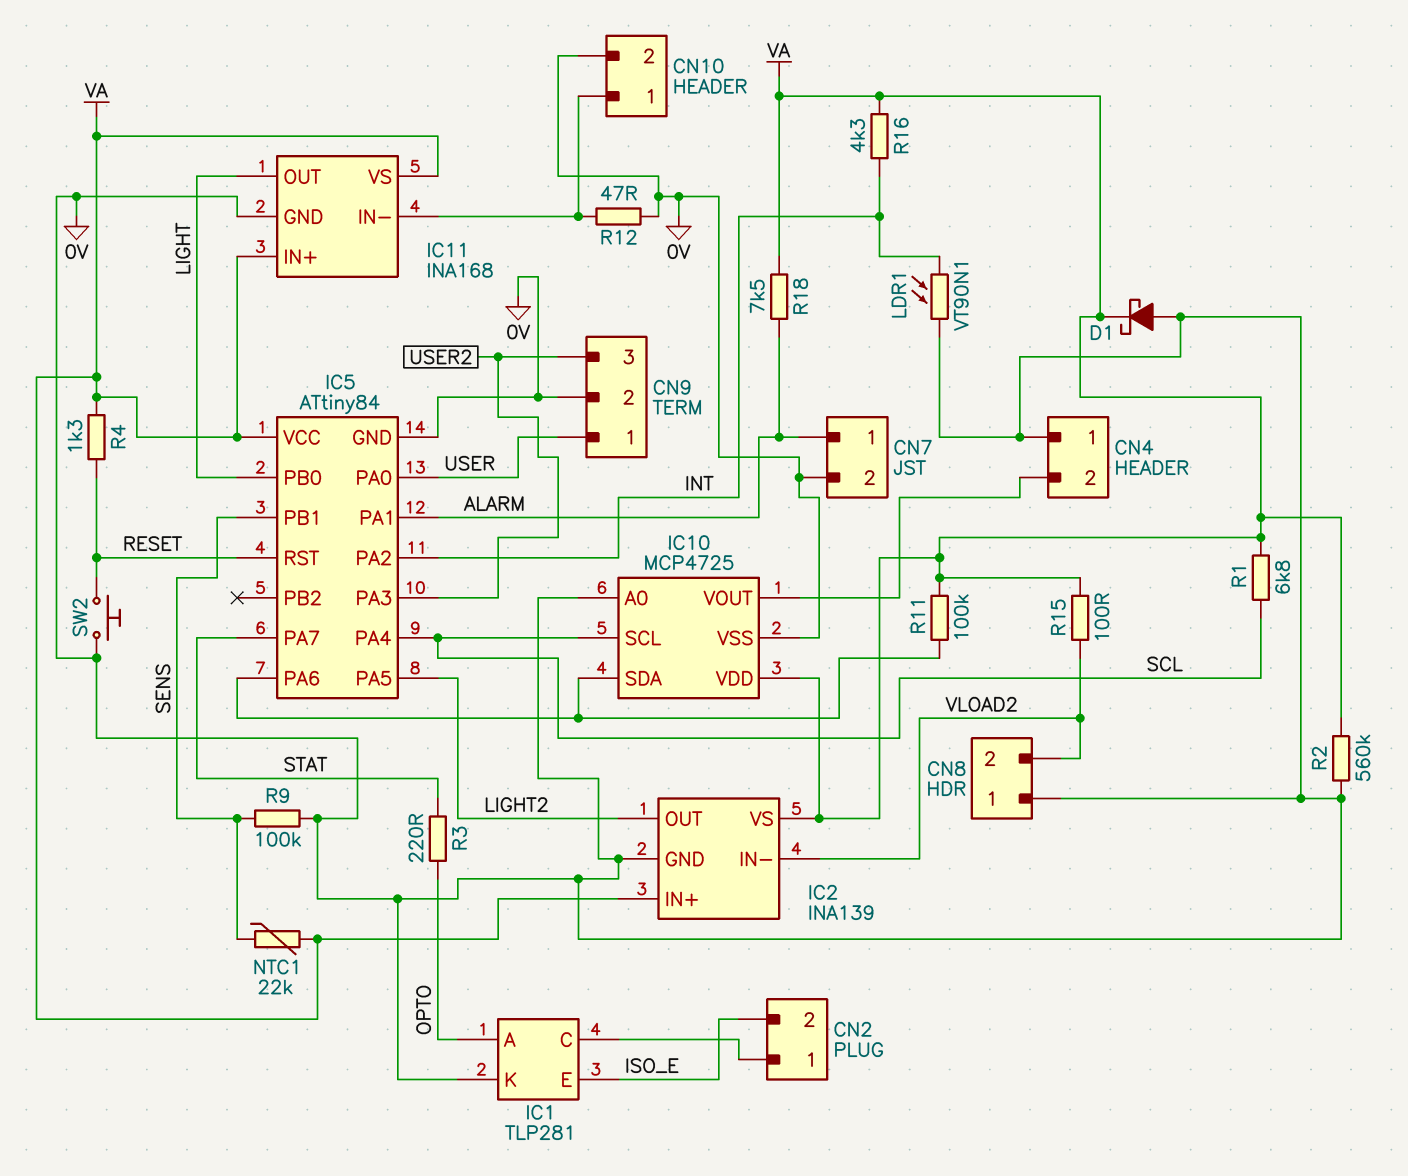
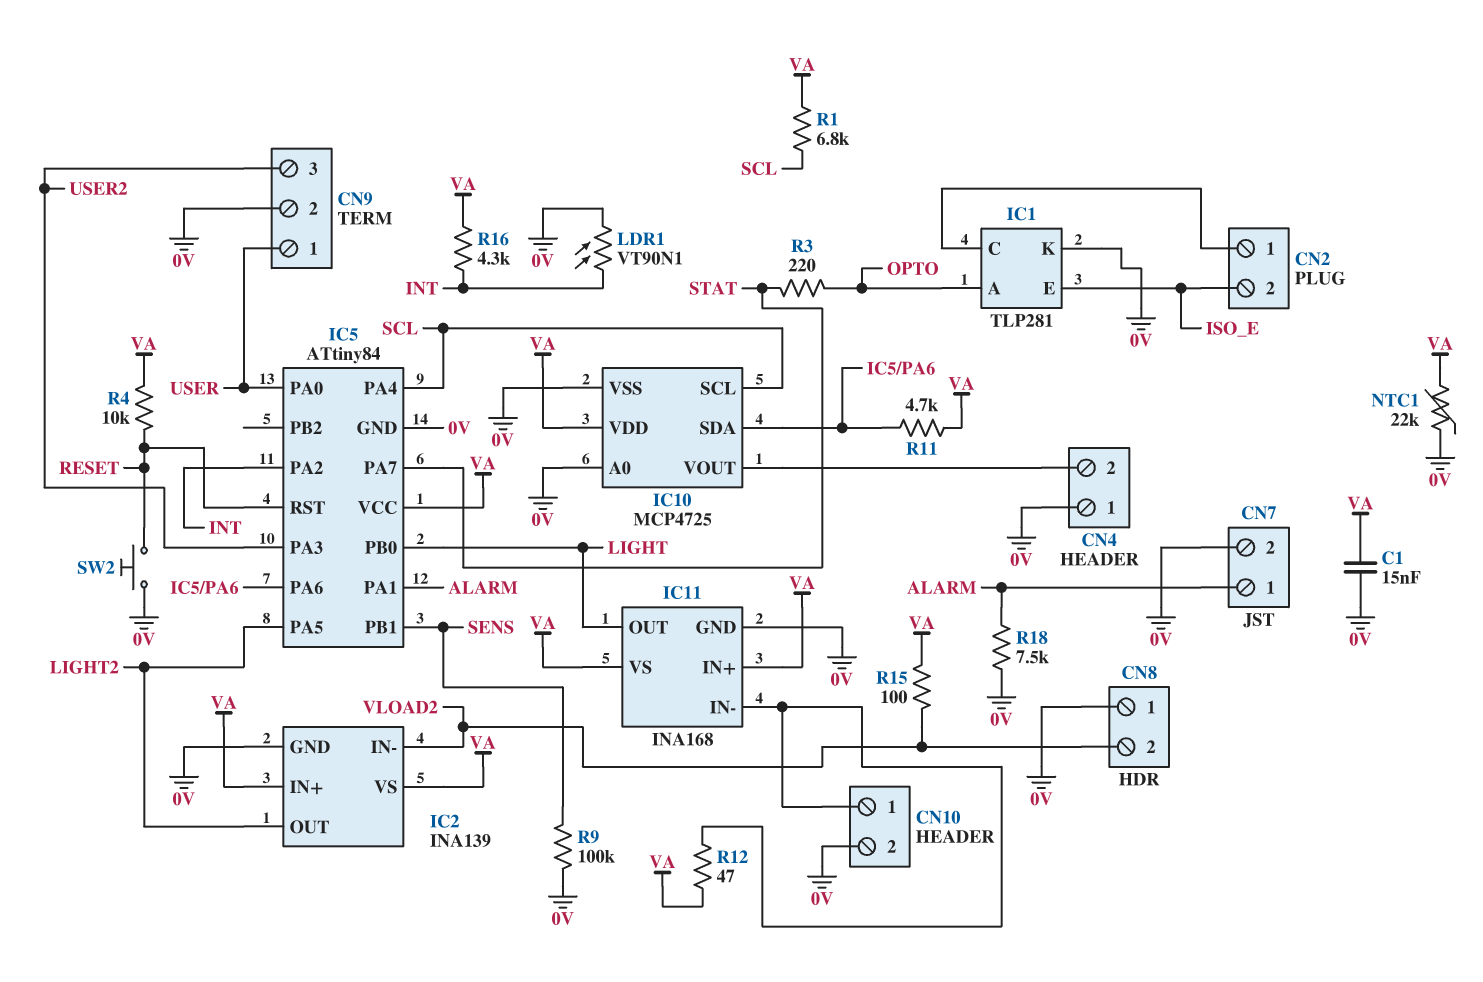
C1: none -> 15nF (0V, VA)
D1: schottky (A 0V, K VA) -> none
NTC1: 22k (SENS, VA) -> 22k (0V, VA)
R2: 560k (0V, VA) -> none
R4: 1.3k (RESET, VA) -> 10k (RESET, VA)
R11: 100k (IC5/PA6, VA) -> 4.7k (IC5/PA6, VA)
R12: 47 (0V, CN10/1) -> 47 (CN10/1, VA)
R18: 7.5k (ALARM, VA) -> 7.5k (0V, ALARM)

